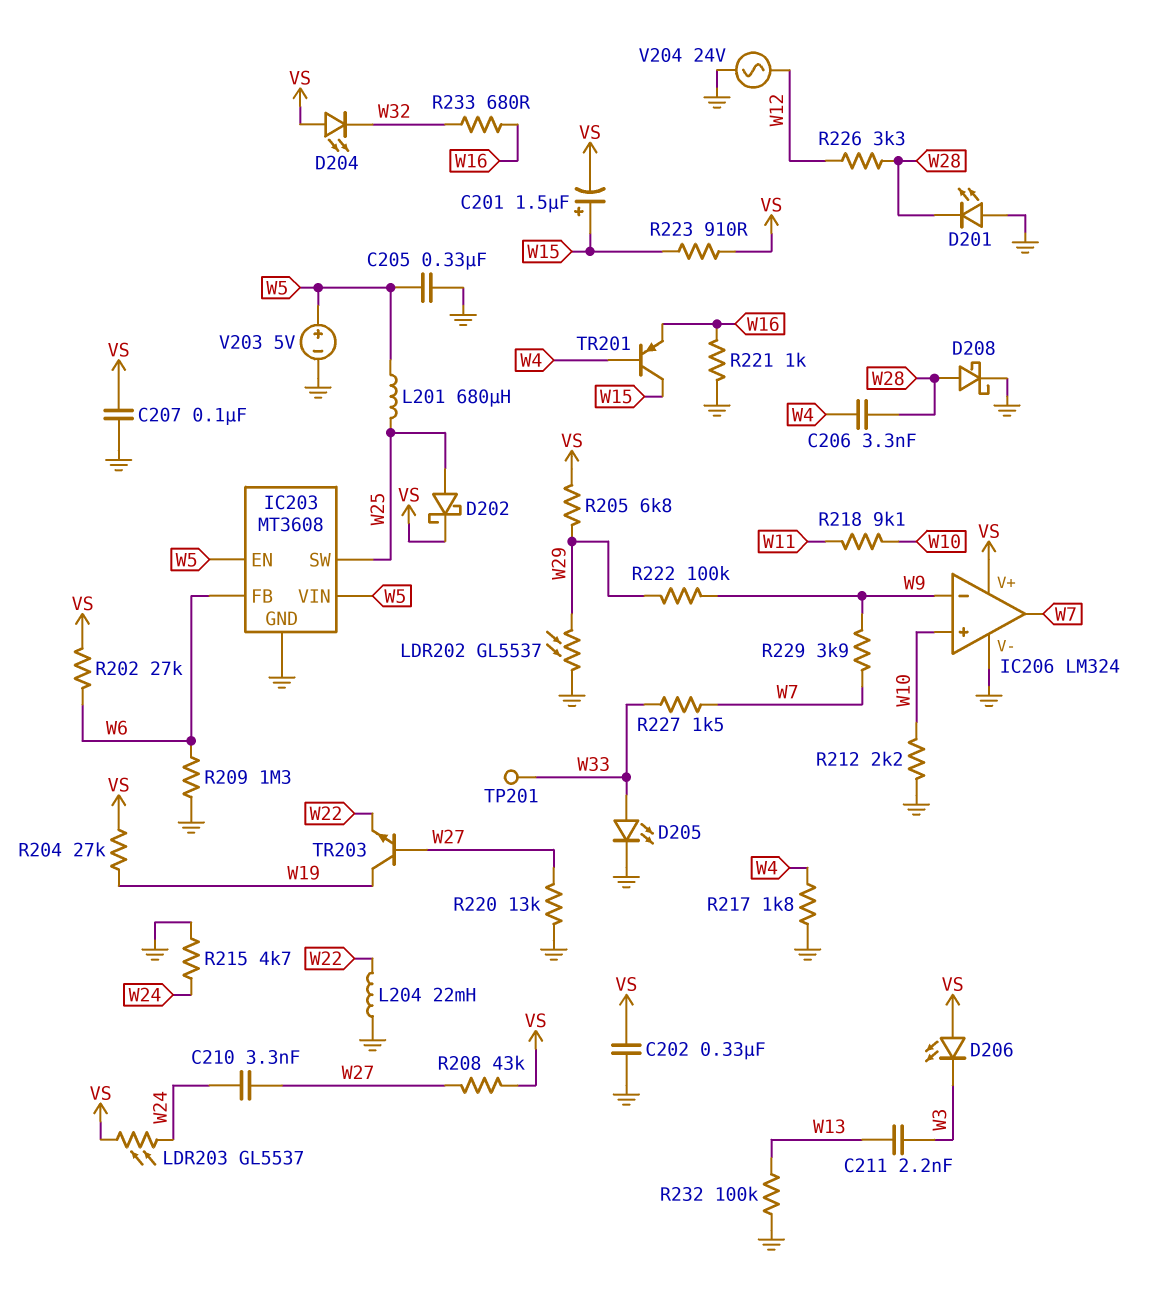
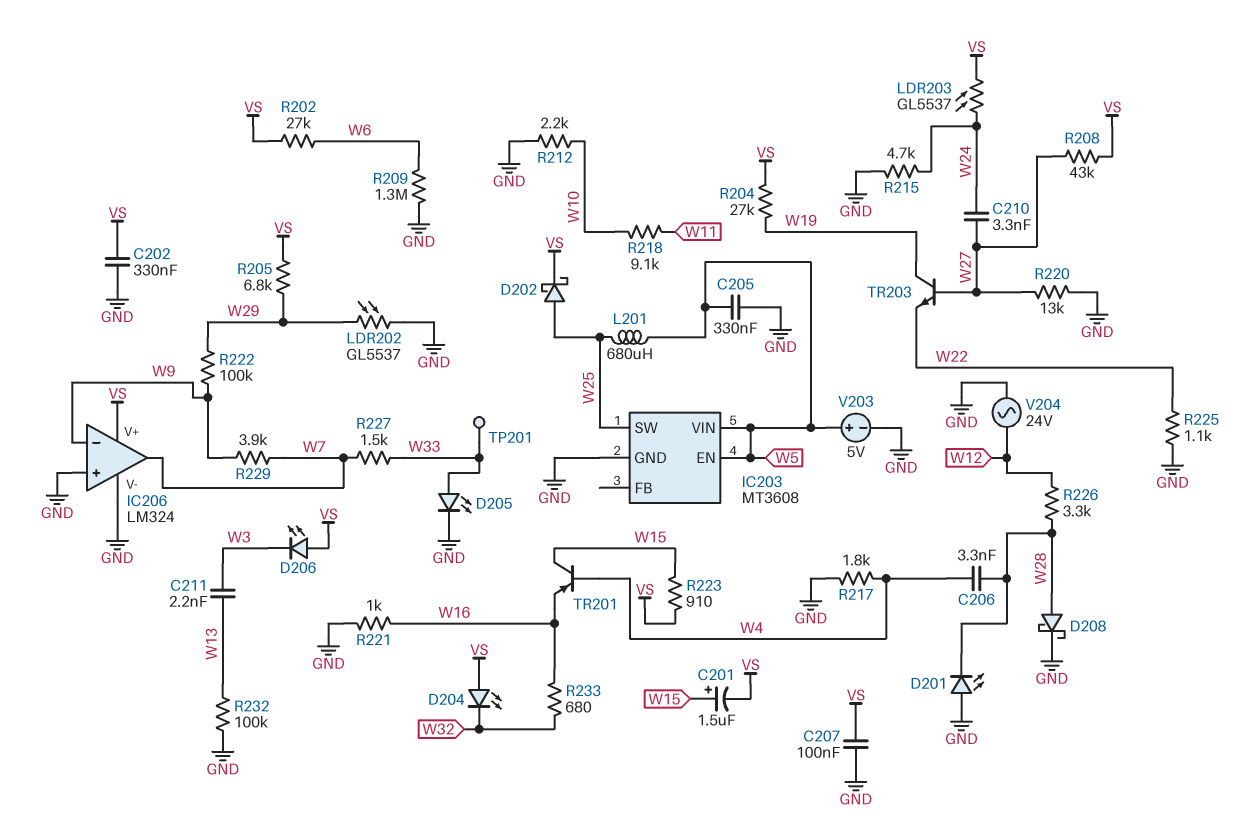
IC203 pin FB: W6 -> none
IC206 pin in+: W10 -> GND
L204: 22mH (GND, W22) -> none
R225: none -> 1.1k (GND, W22)

